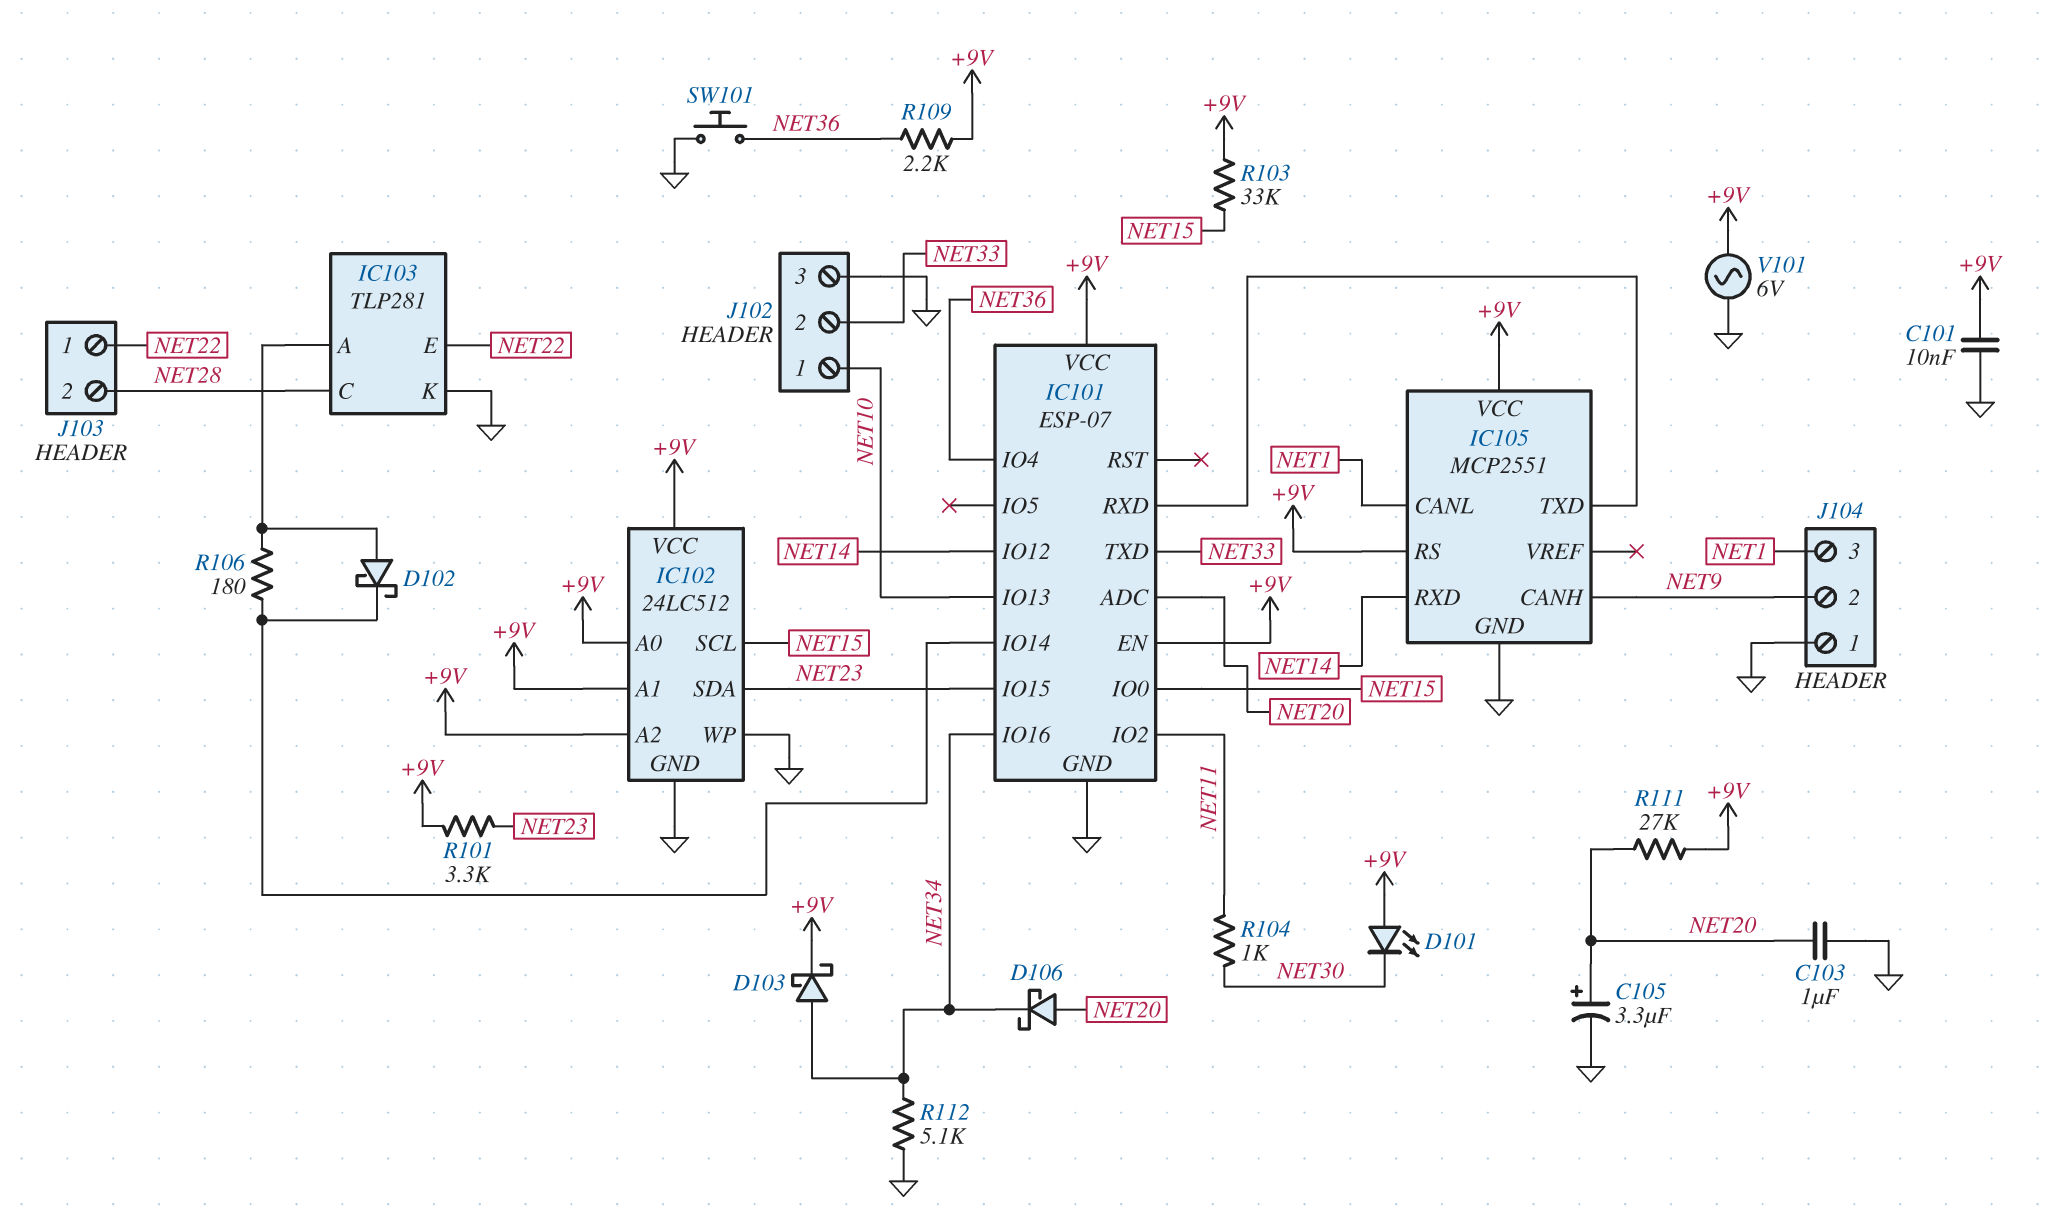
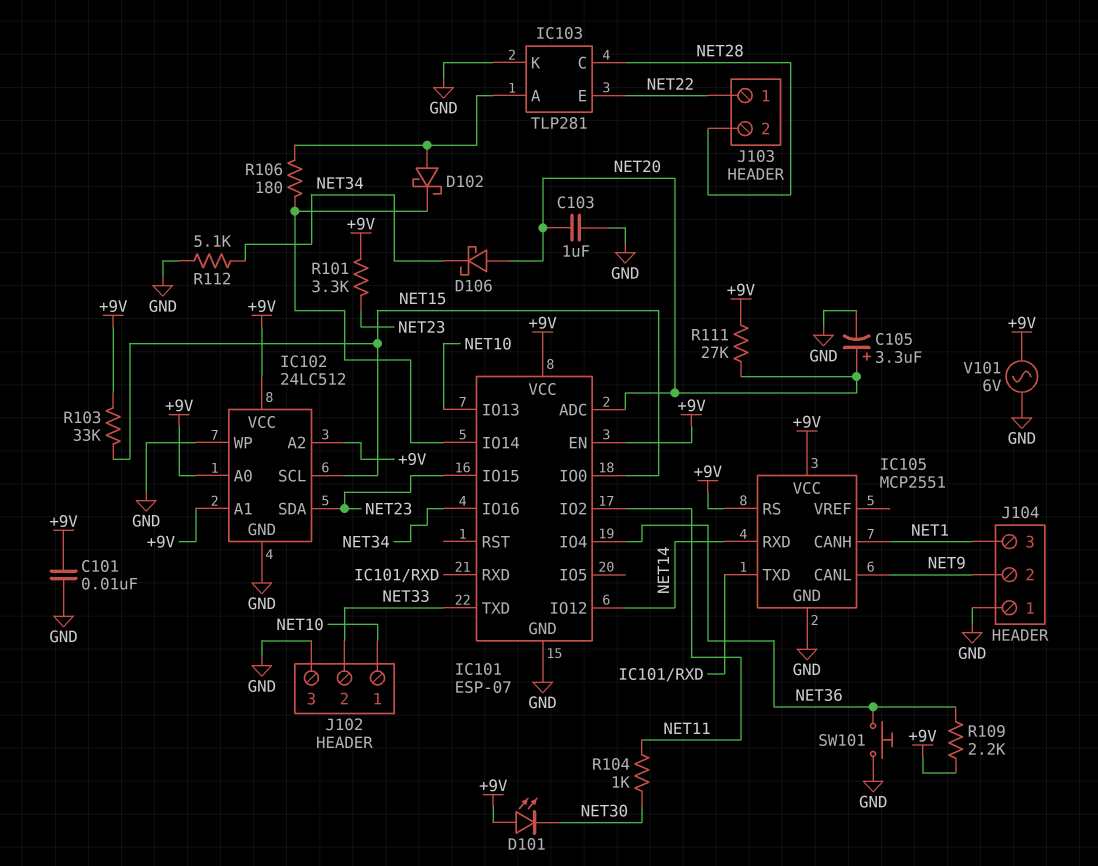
D103: schottky (A NET34, K +9V) -> none
IC105 pin CANH: NET9 -> NET1
IC105 pin CANL: NET1 -> NET9

